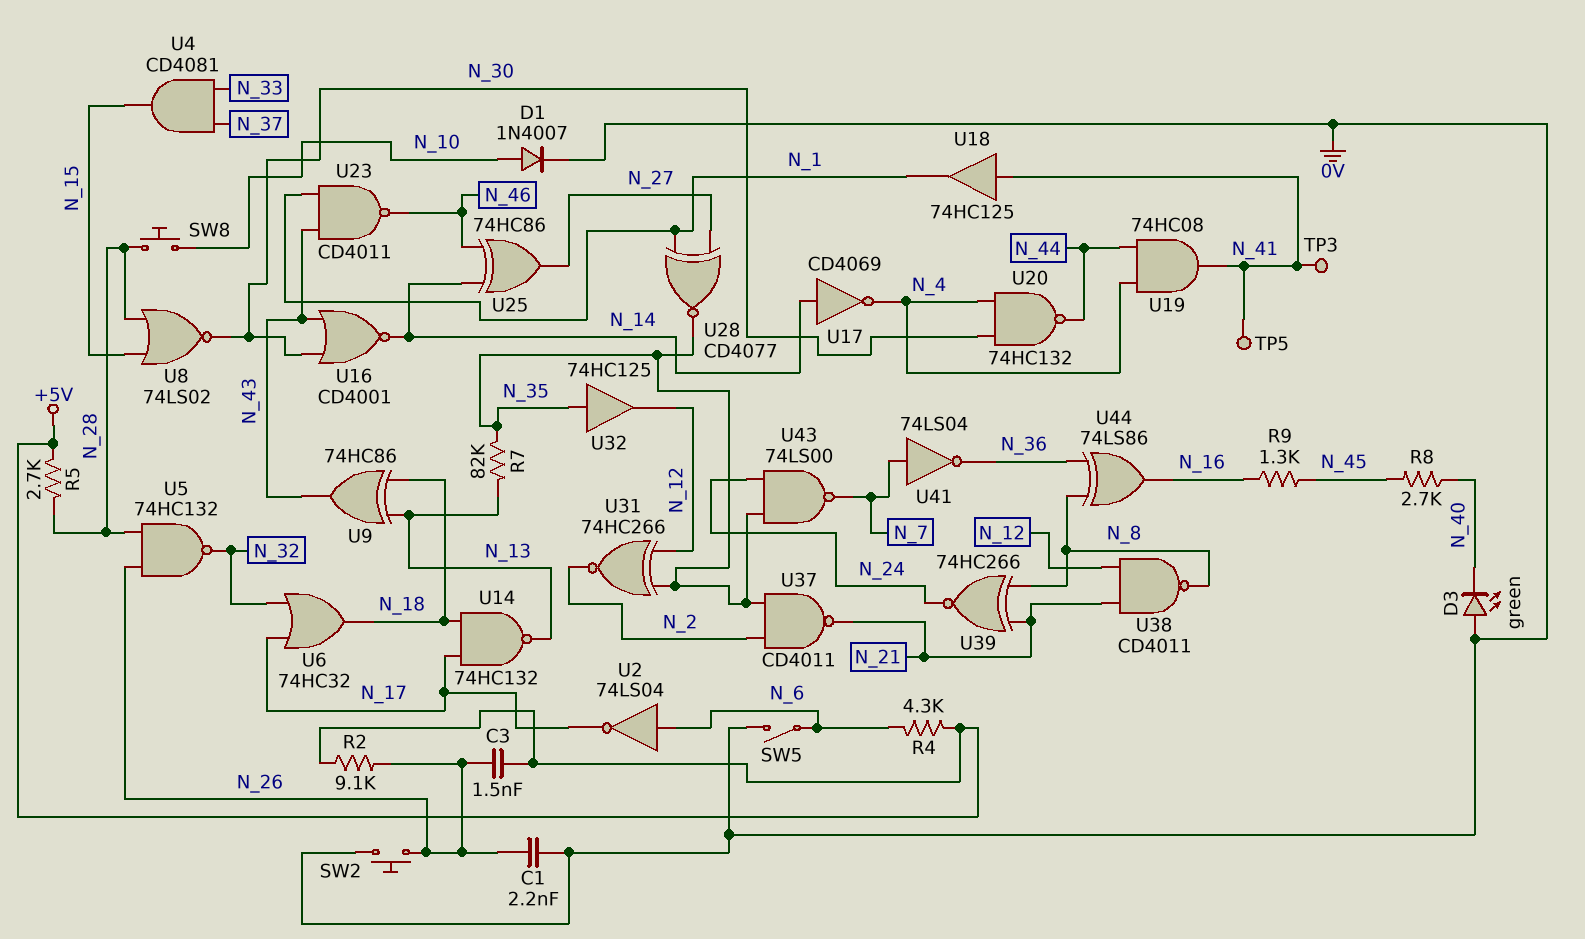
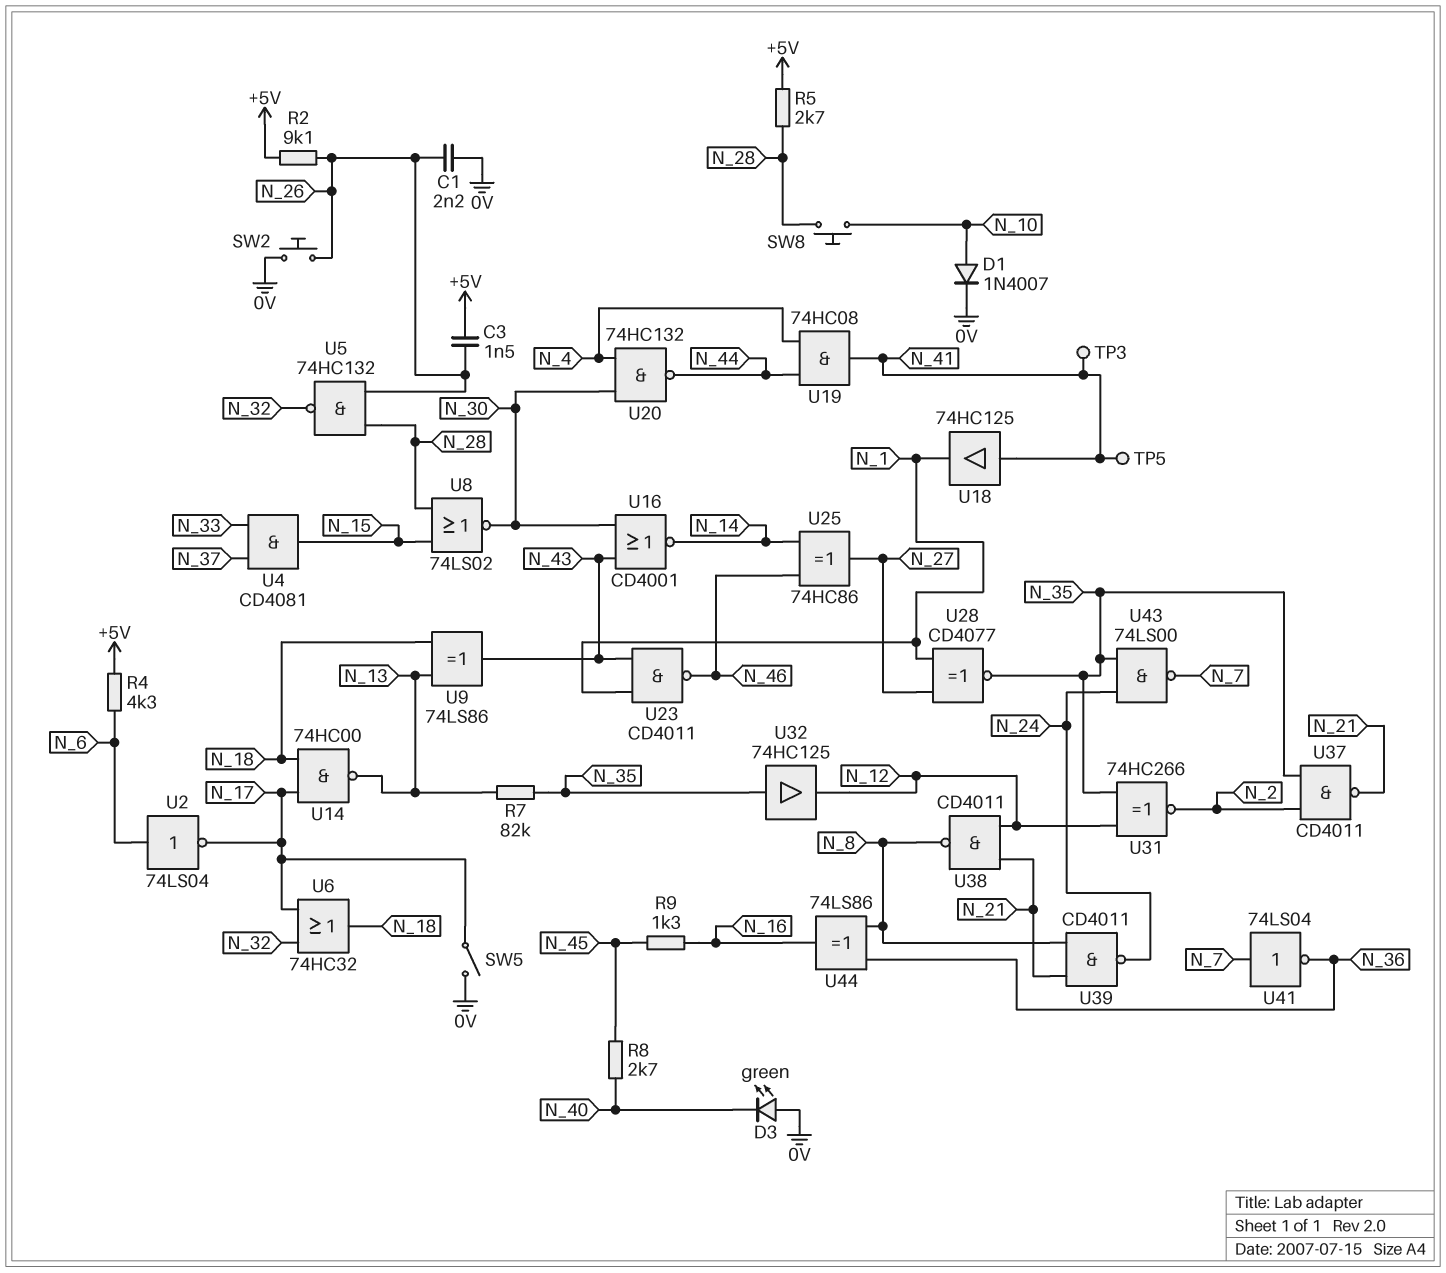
SW5: switch (0V, N_6) -> switch (0V, N_17)
U9: XOR 74HC86 (in N_13, in N_18, out N_43) -> XOR 74LS86 (in N_13, in N_18, out N_43)
U14: NAND 74HC132 (in N_17, in N_18, out N_13) -> NAND 74HC00 (in N_17, in N_18, out N_13)
U17: NOT CD4069 (in N_14, out N_4) -> none
U39: XNOR 74HC266 (in N_8, in N_21, out N_24) -> NAND CD4011 (in N_8, in N_21, out N_24)

